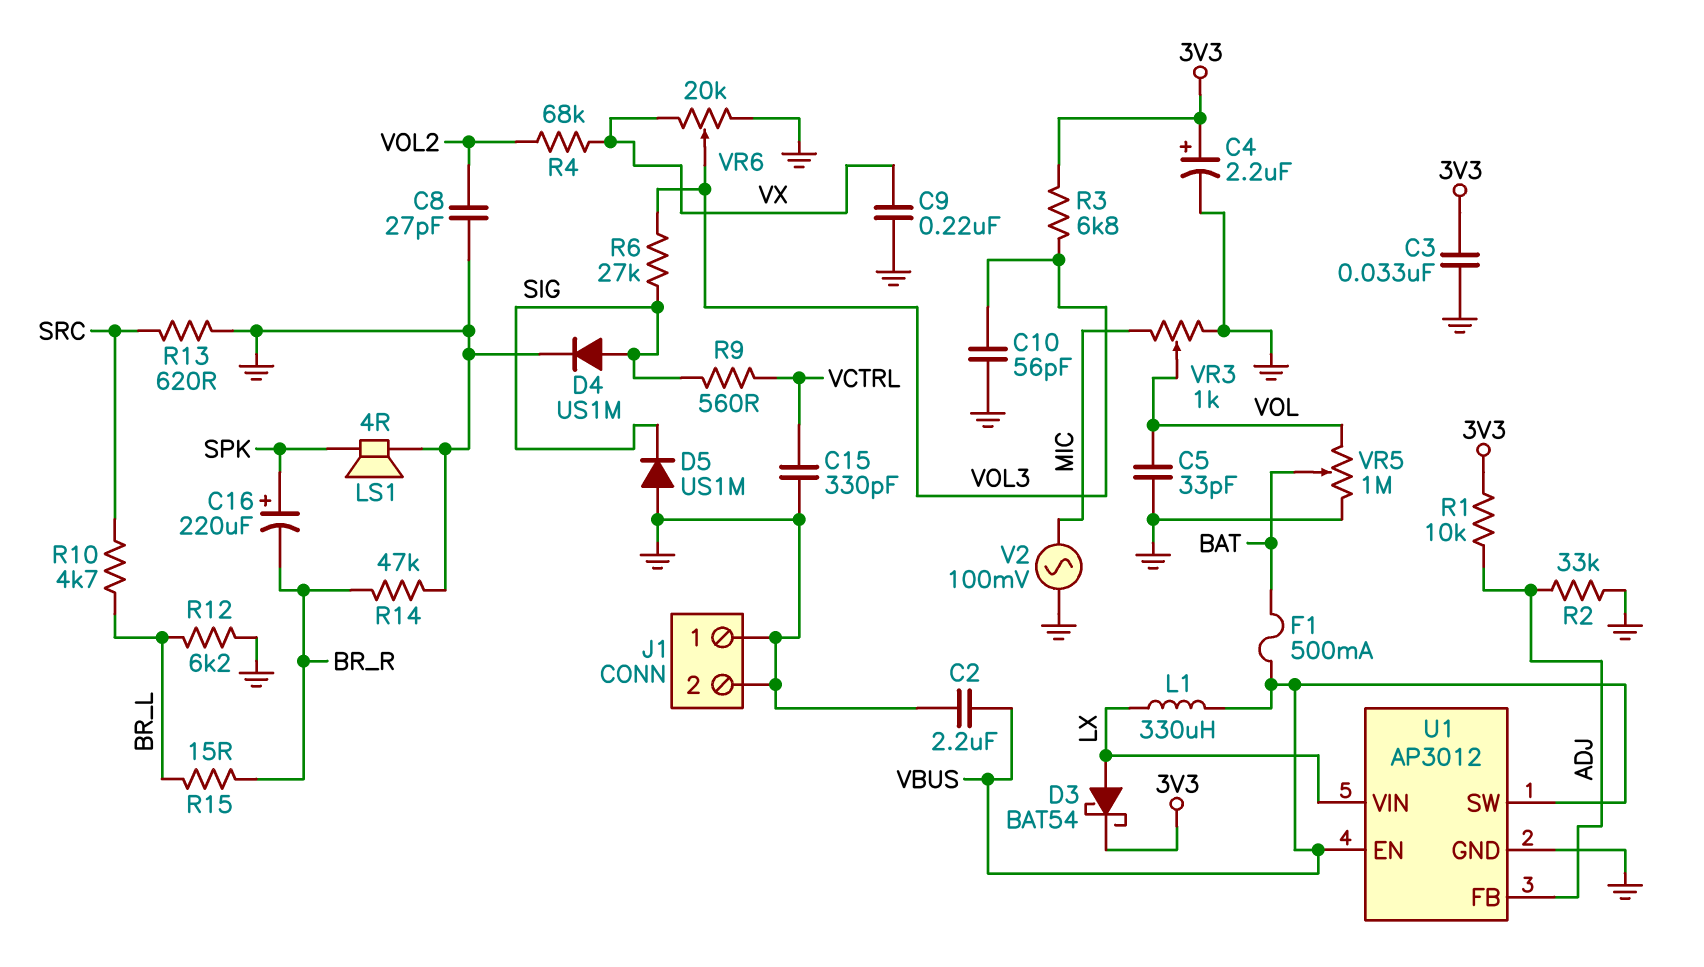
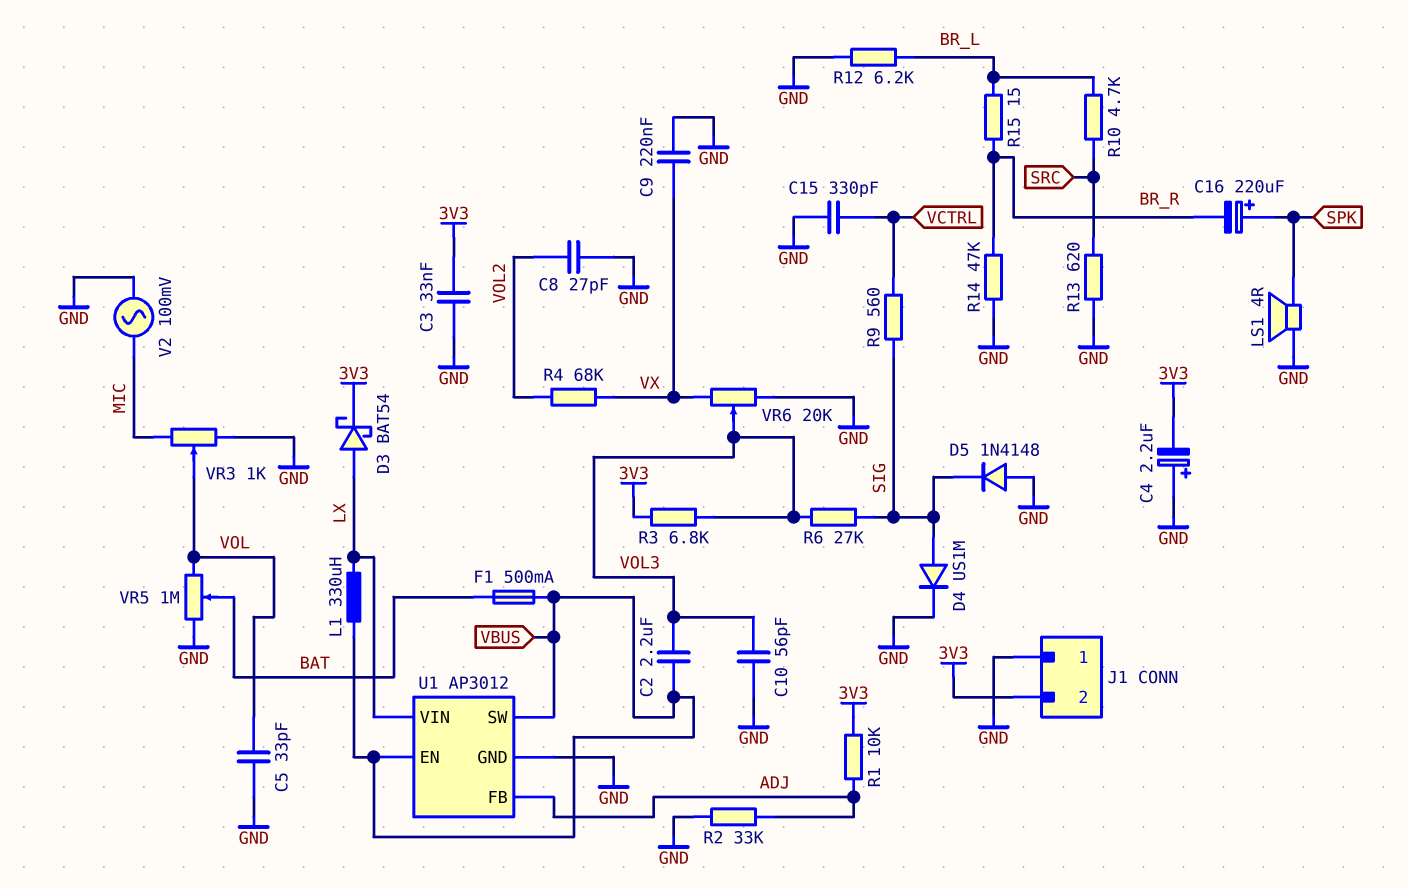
C2: 2.2uF (GND, VBUS) -> 2.2uF (VBUS, VOL3)
C4: 2.2uF (plus 3V3, minus GND) -> 2.2uF (plus GND, minus 3V3)
D5: diode US1M (A GND, K SIG) -> diode 1N4148 (A GND, K SIG)
J1 pin 2: GND -> 3V3

